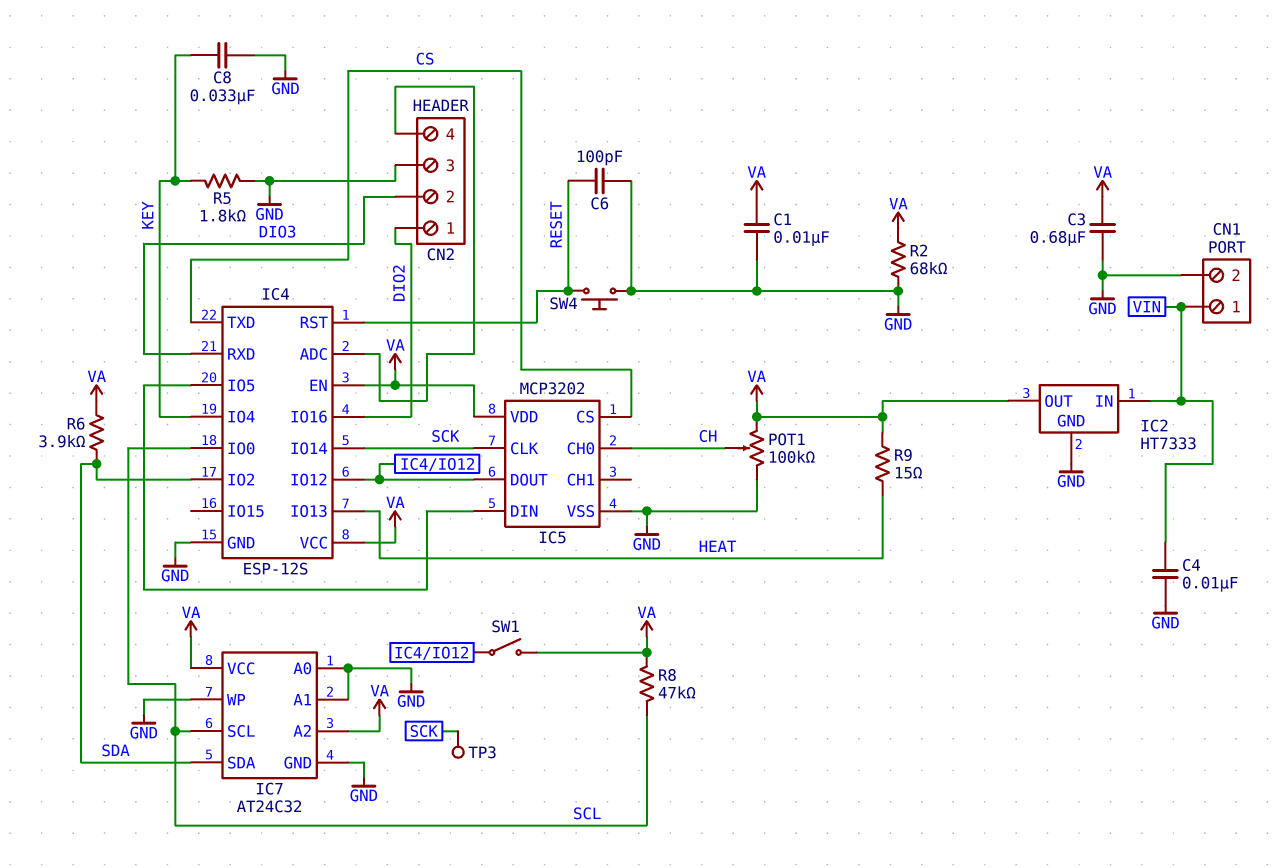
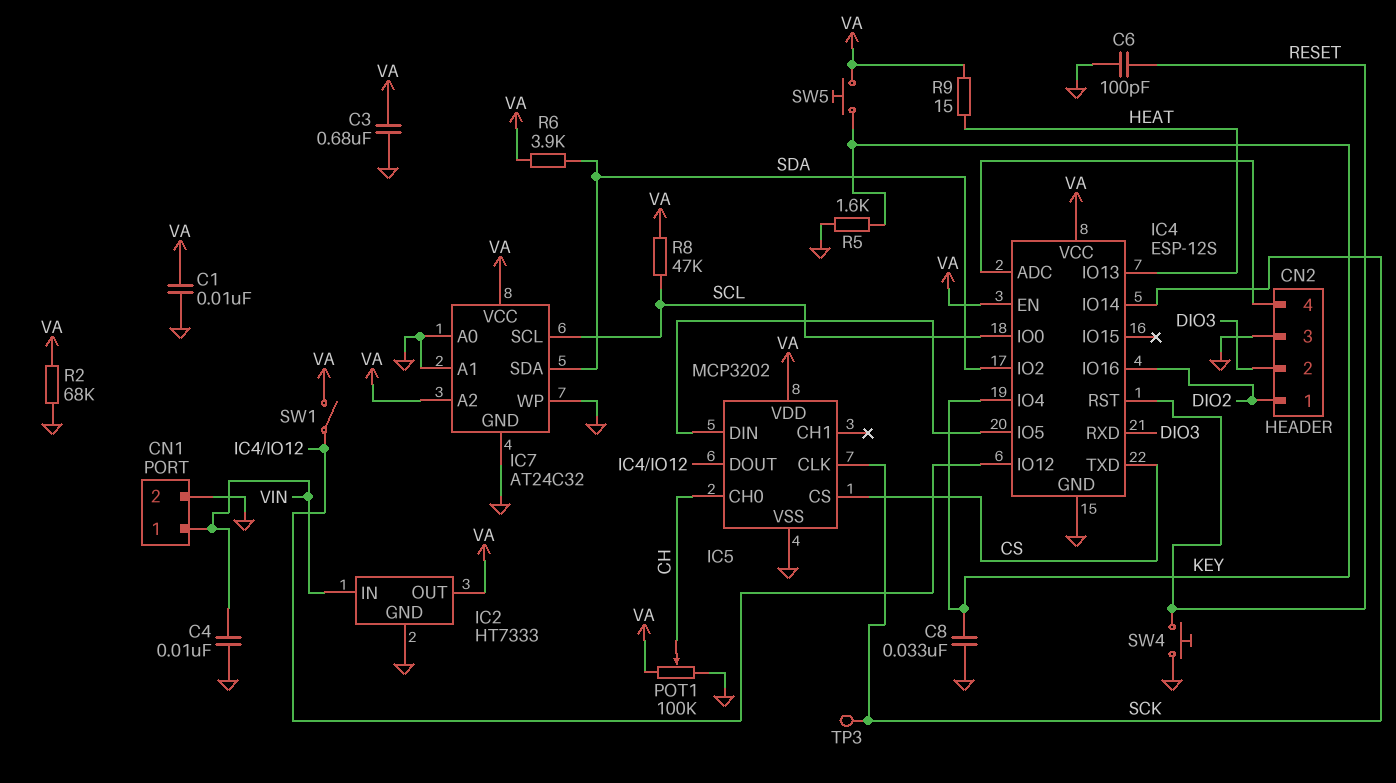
R5: 1.8k (GND, KEY) -> 1.6k (GND, KEY)
SW5: none -> button (KEY, VA)

